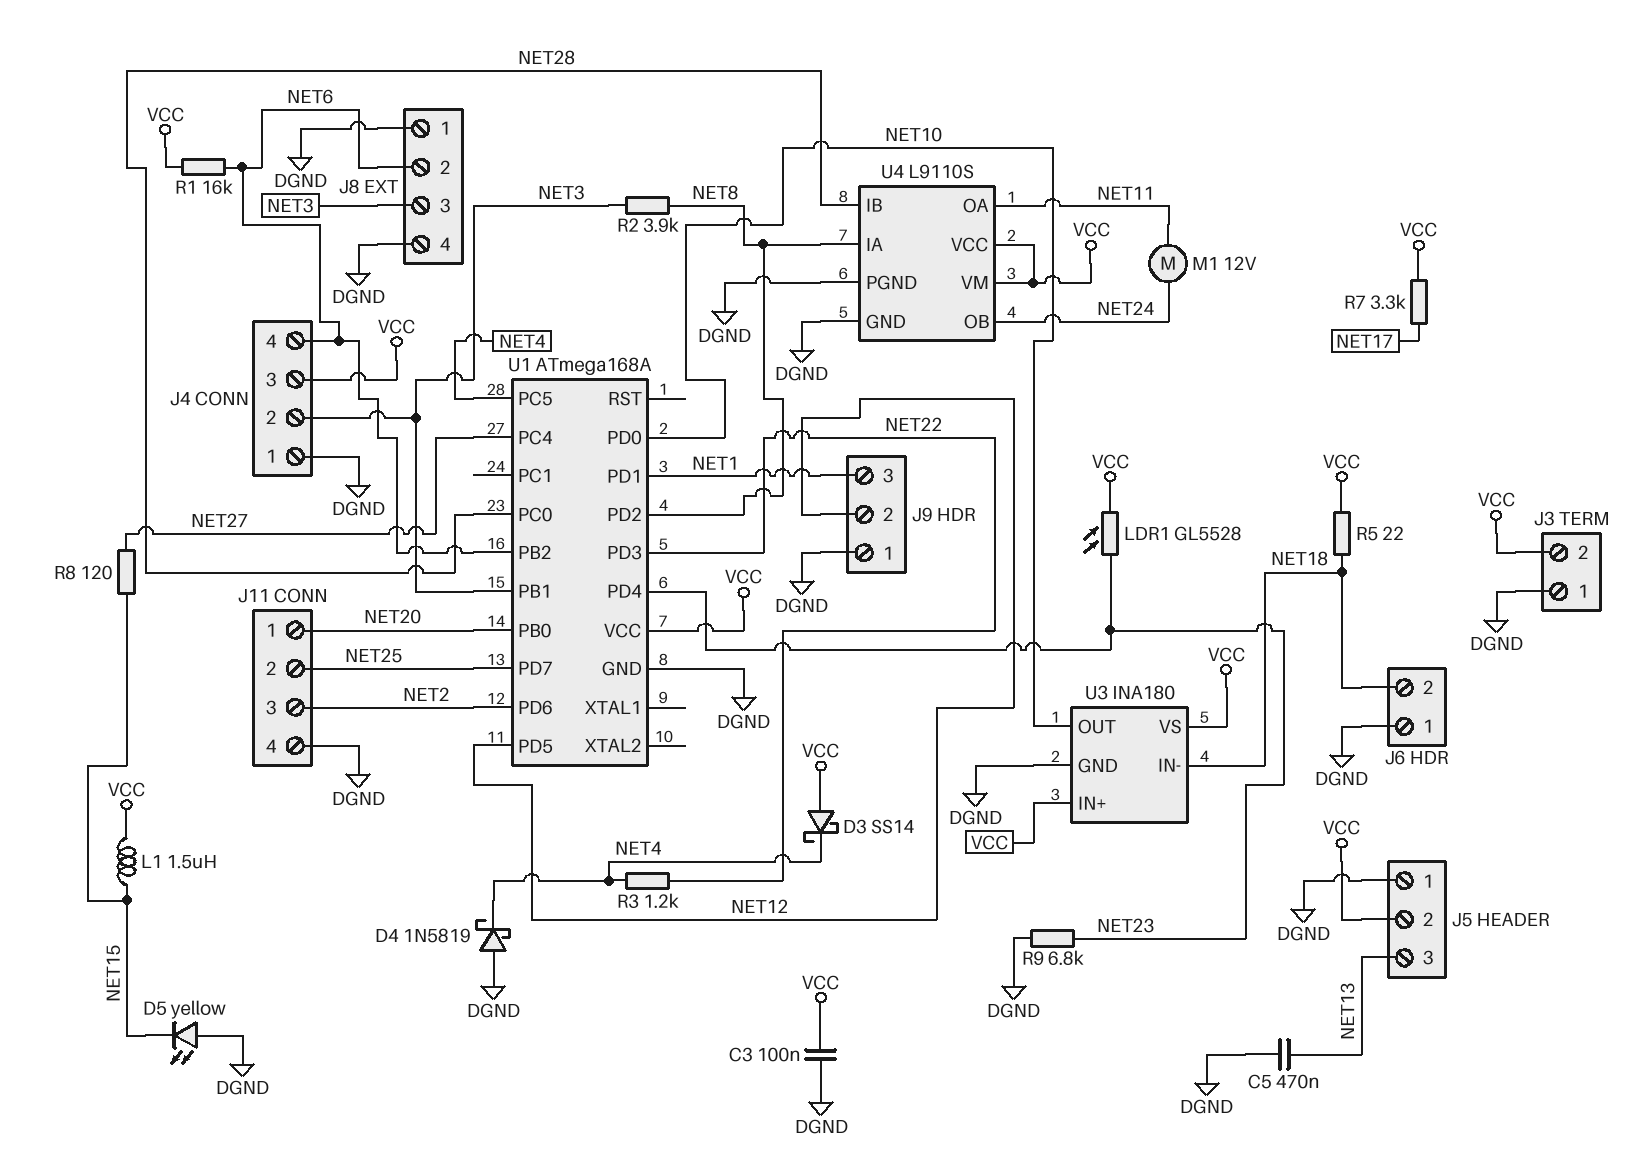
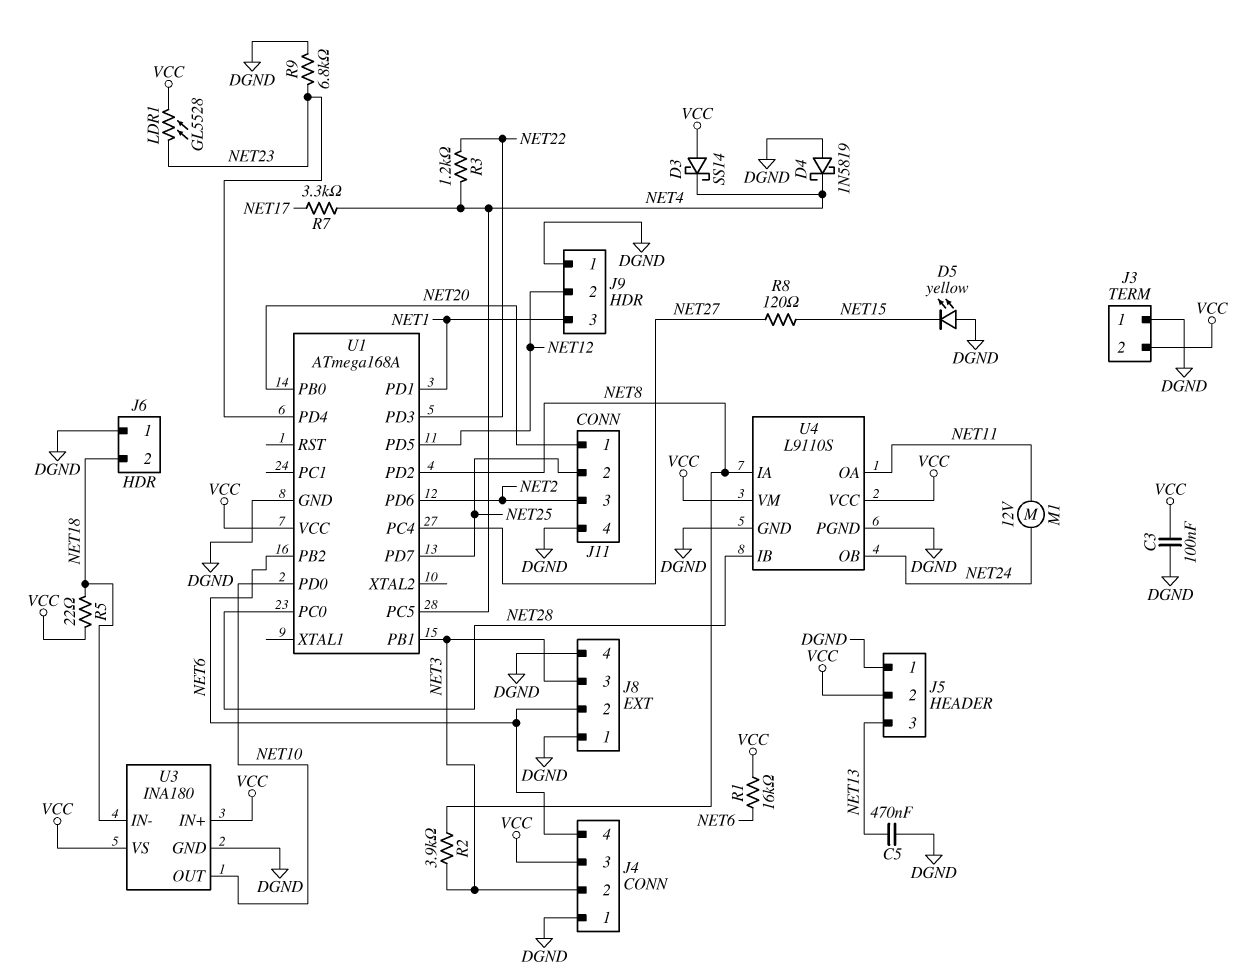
L1: 1.5uH (NET15, VCC) -> none
R7: 3.3k (NET17, VCC) -> 3.3k (NET4, NET17)

